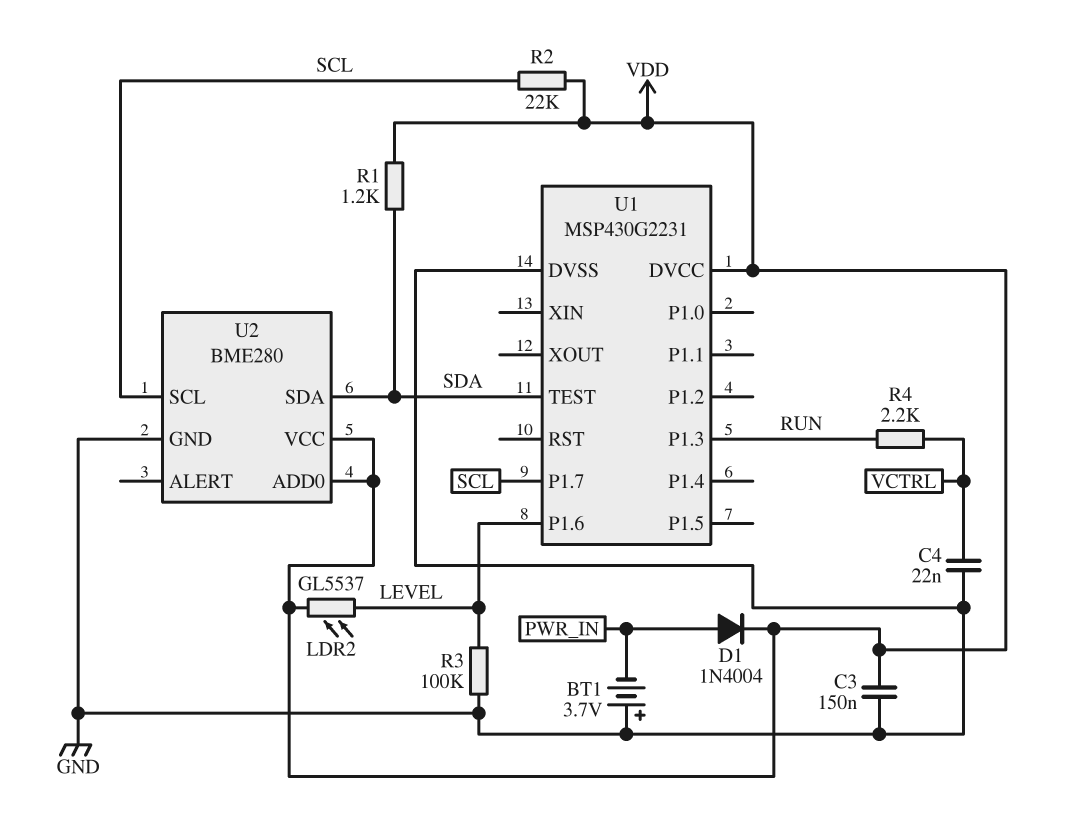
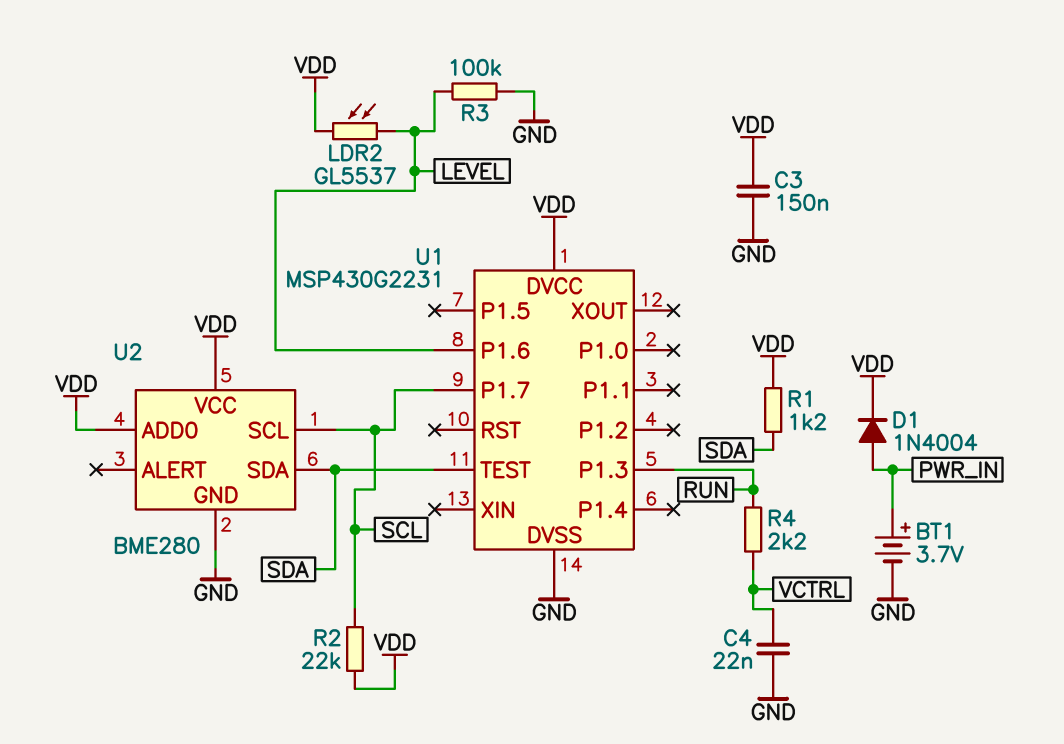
BT1: 3.7V (plus GND, minus PWR_IN) -> 3.7V (plus PWR_IN, minus GND)

